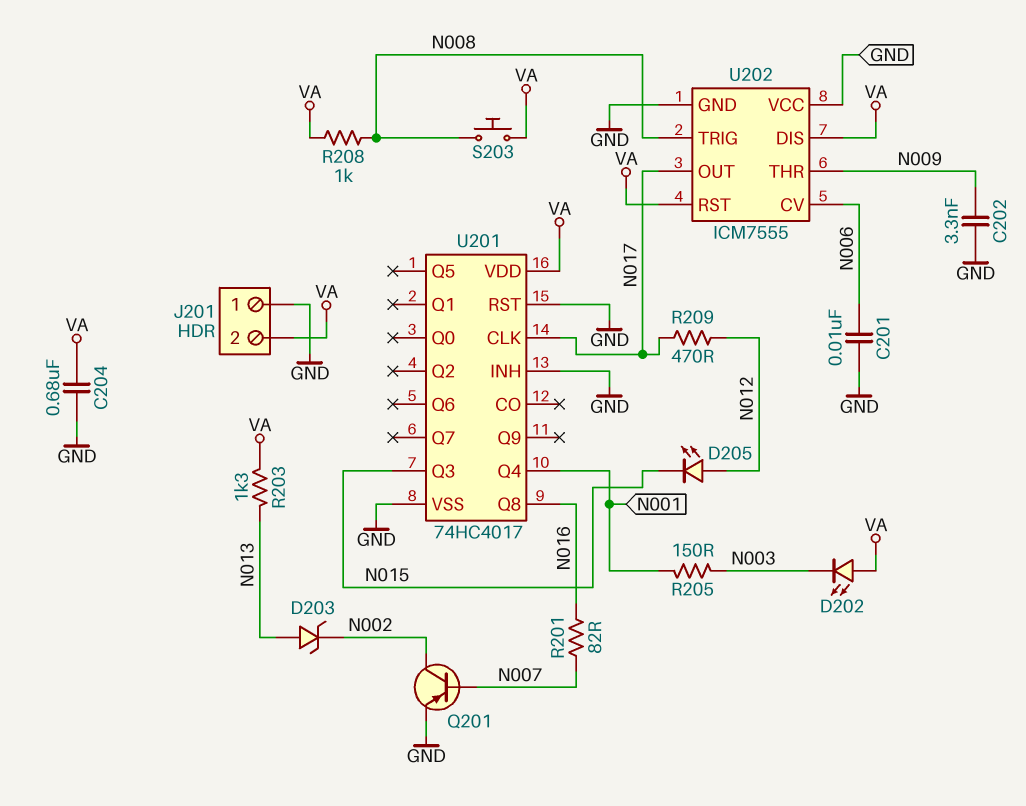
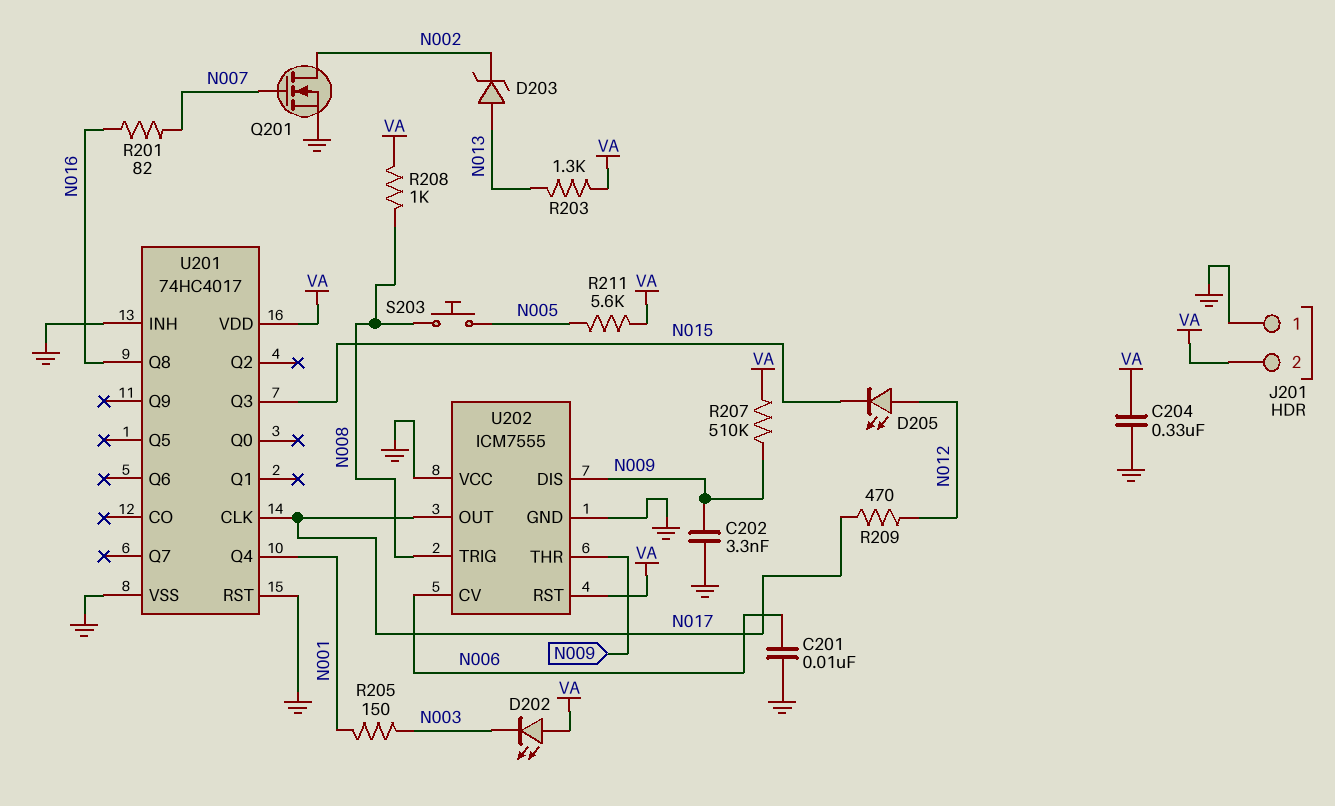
C204: 680nF (GND, VA) -> 330nF (GND, VA)
Q201: PNP (B N007, C N002, E GND) -> NMOS (G N007, D N002, S GND)
R207: none -> 510k (N009, VA)
R211: none -> 5.6k (N005, VA)
S203: button (N008, VA) -> button (N005, N008)
U202 pin DIS: VA -> N009

